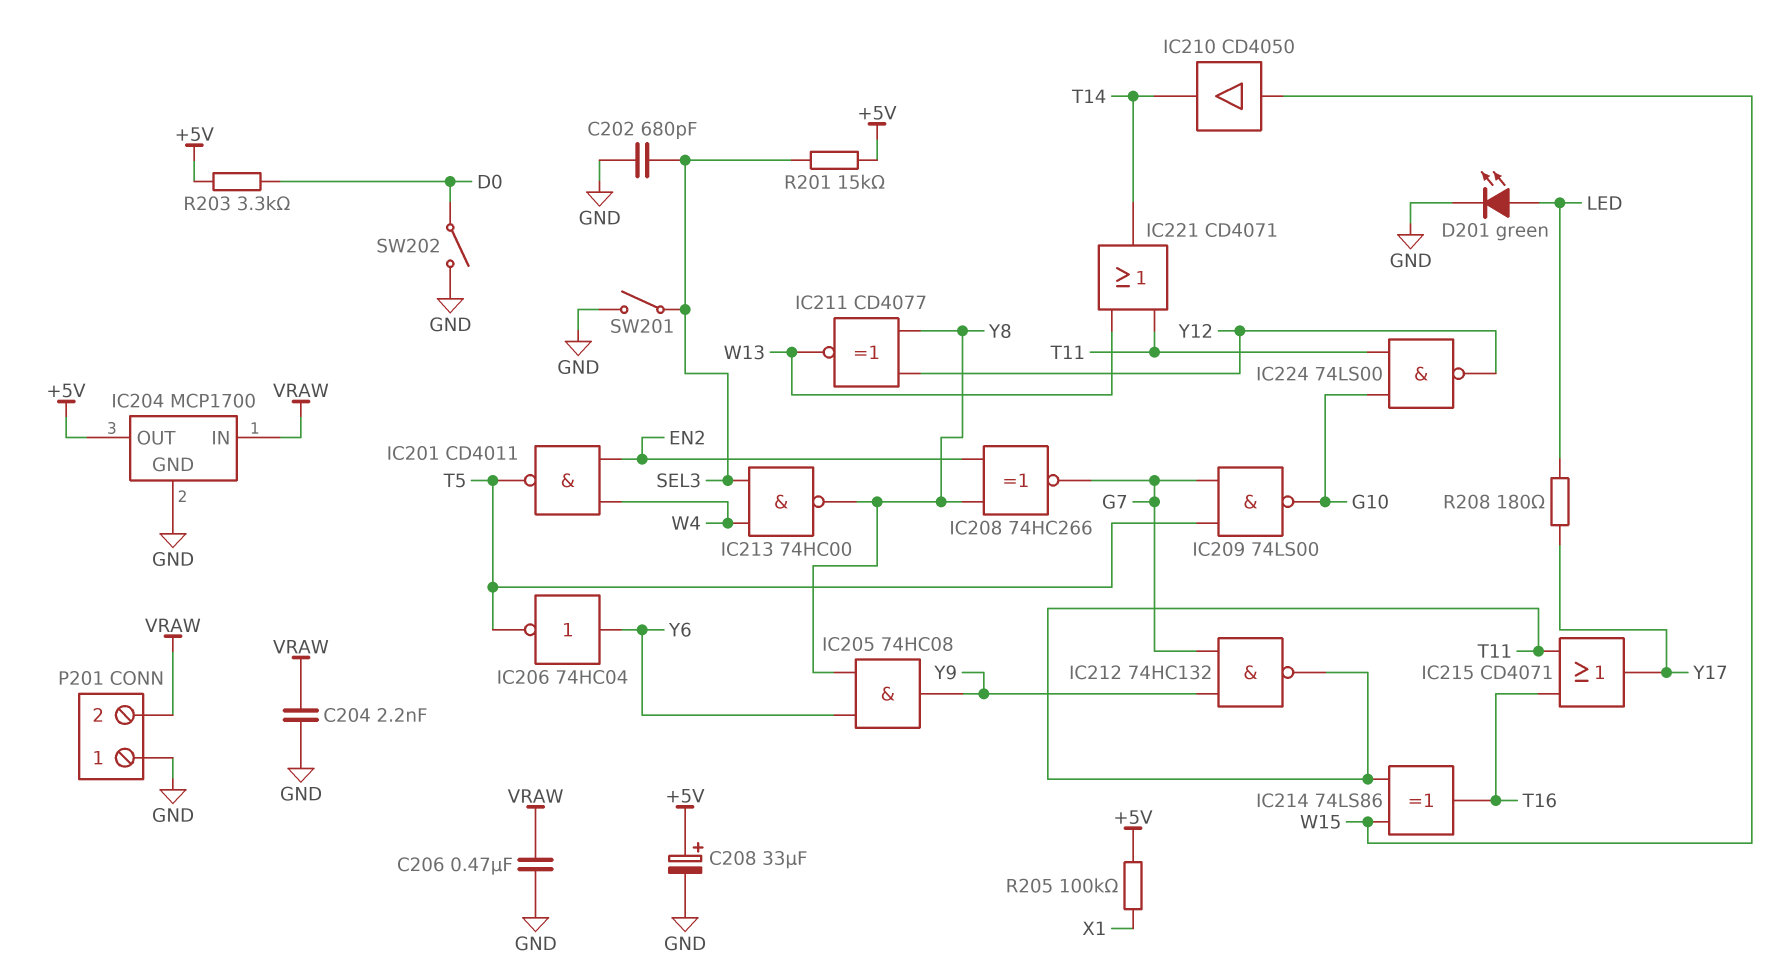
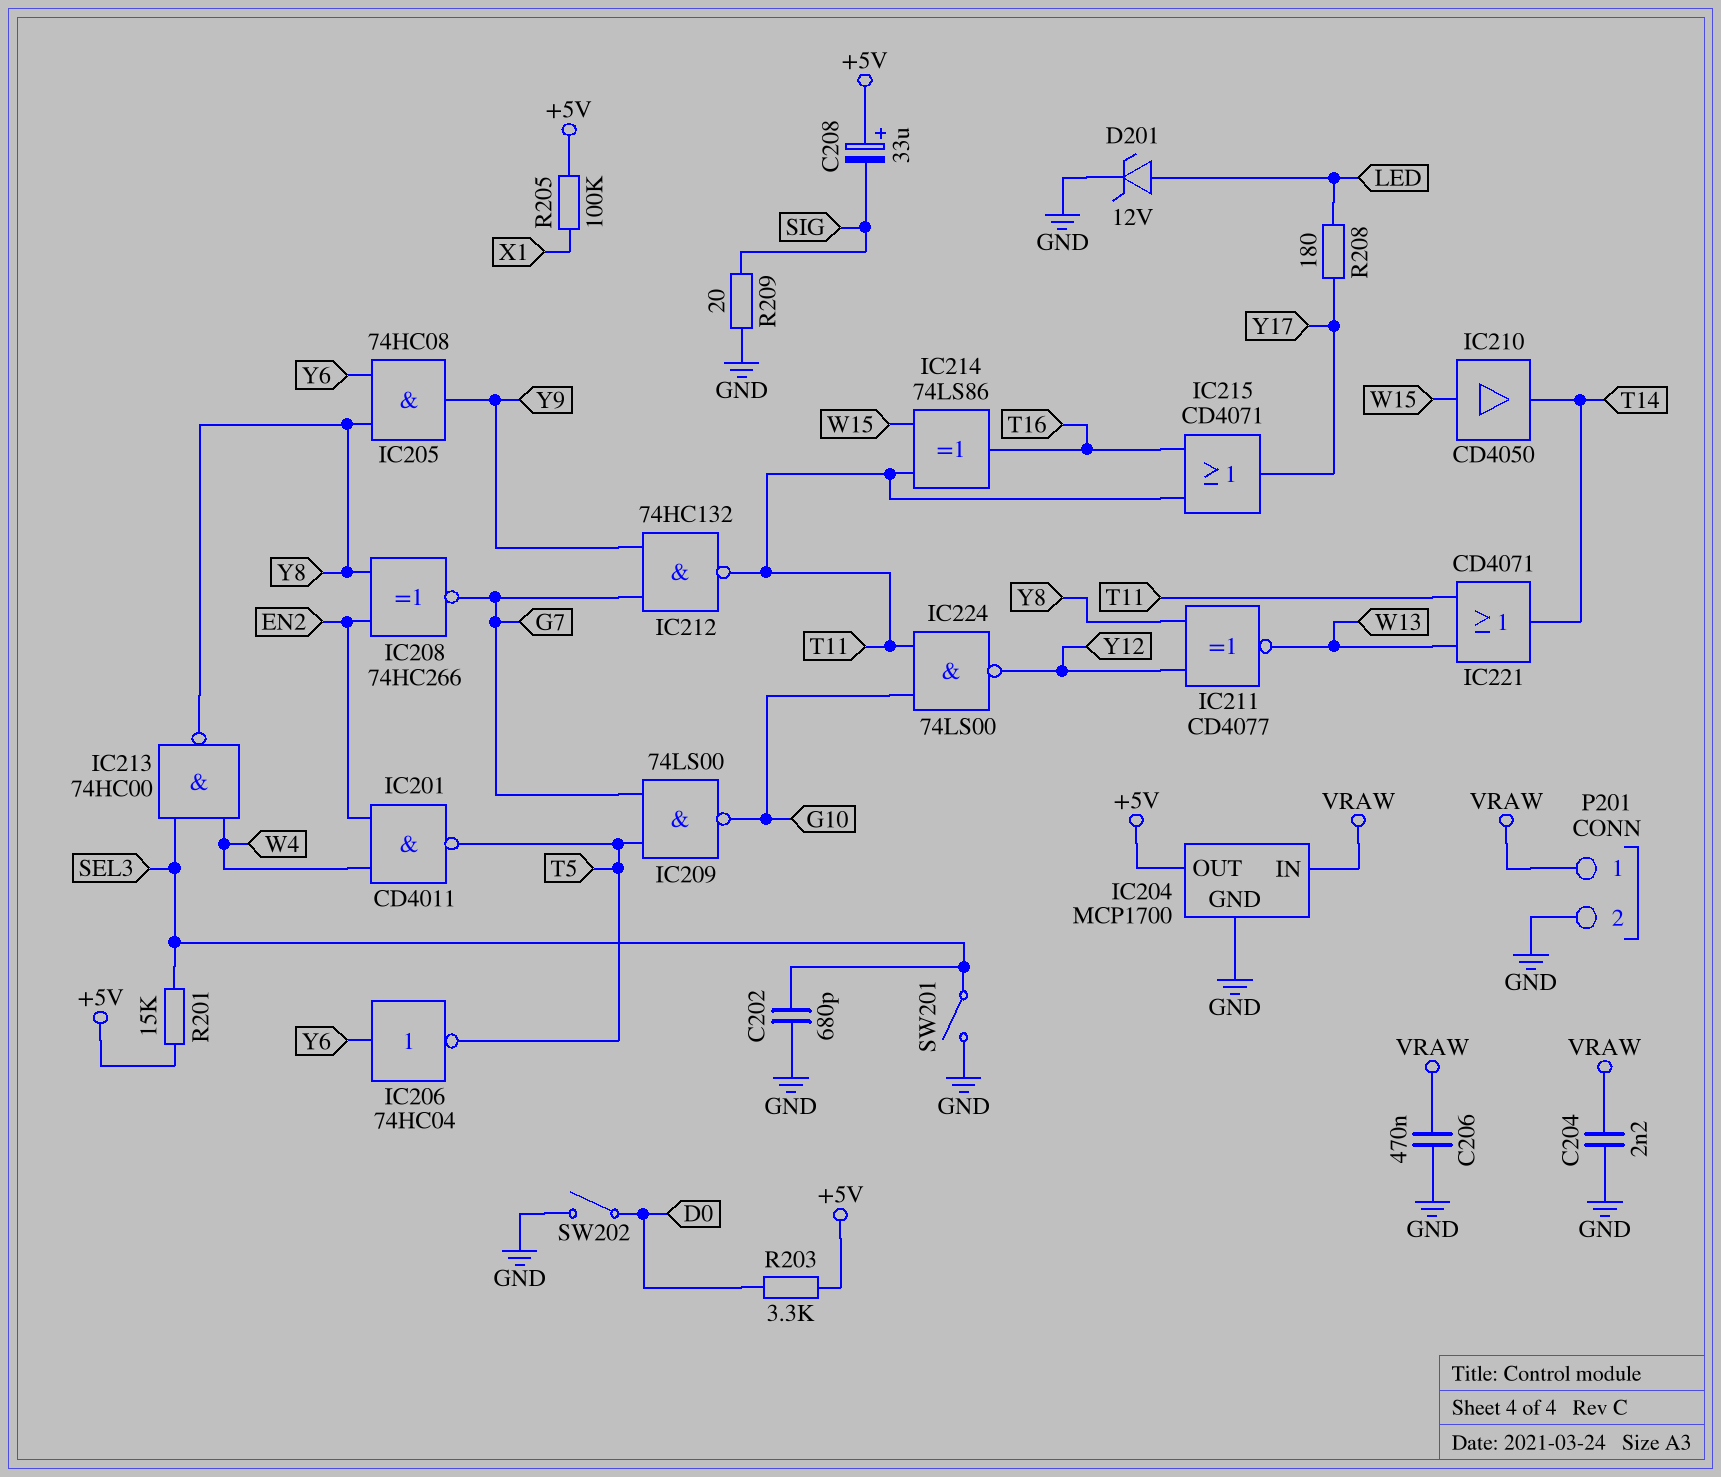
C208: 33uF (plus +5V, minus GND) -> 33uF (plus +5V, minus SIG)
D201: LED green (A LED, K GND) -> zener 12V (A LED, K GND)
P201 pin 1: GND -> VRAW
P201 pin 2: VRAW -> GND
R209: none -> 20 (GND, SIG)

